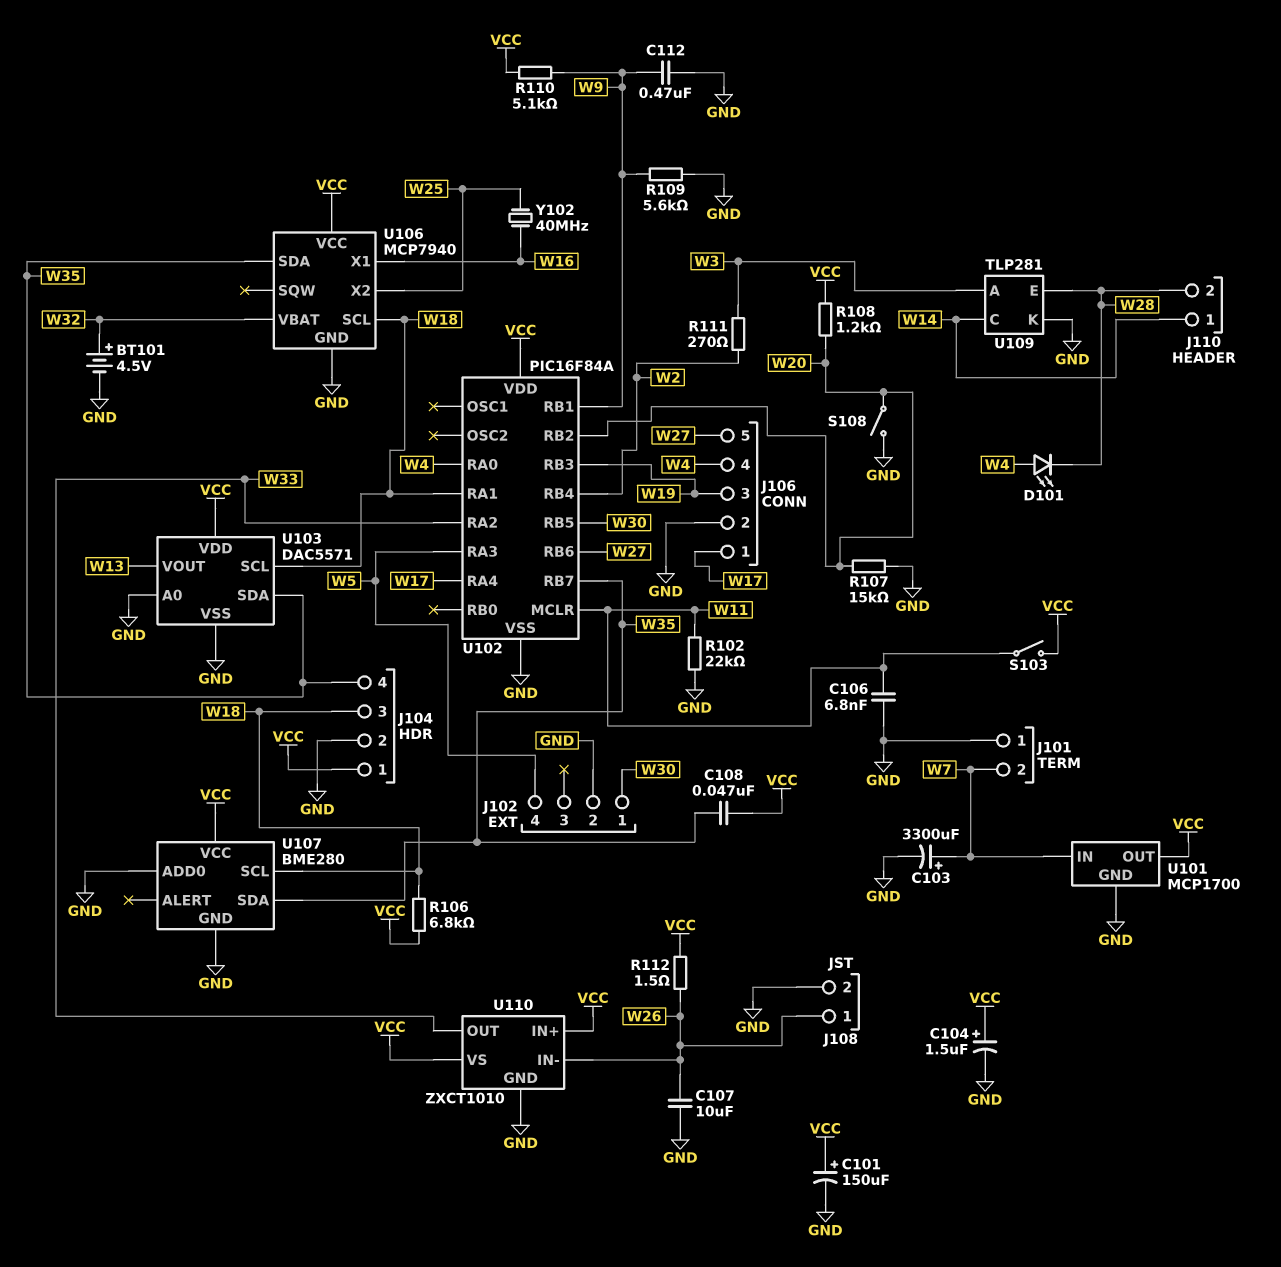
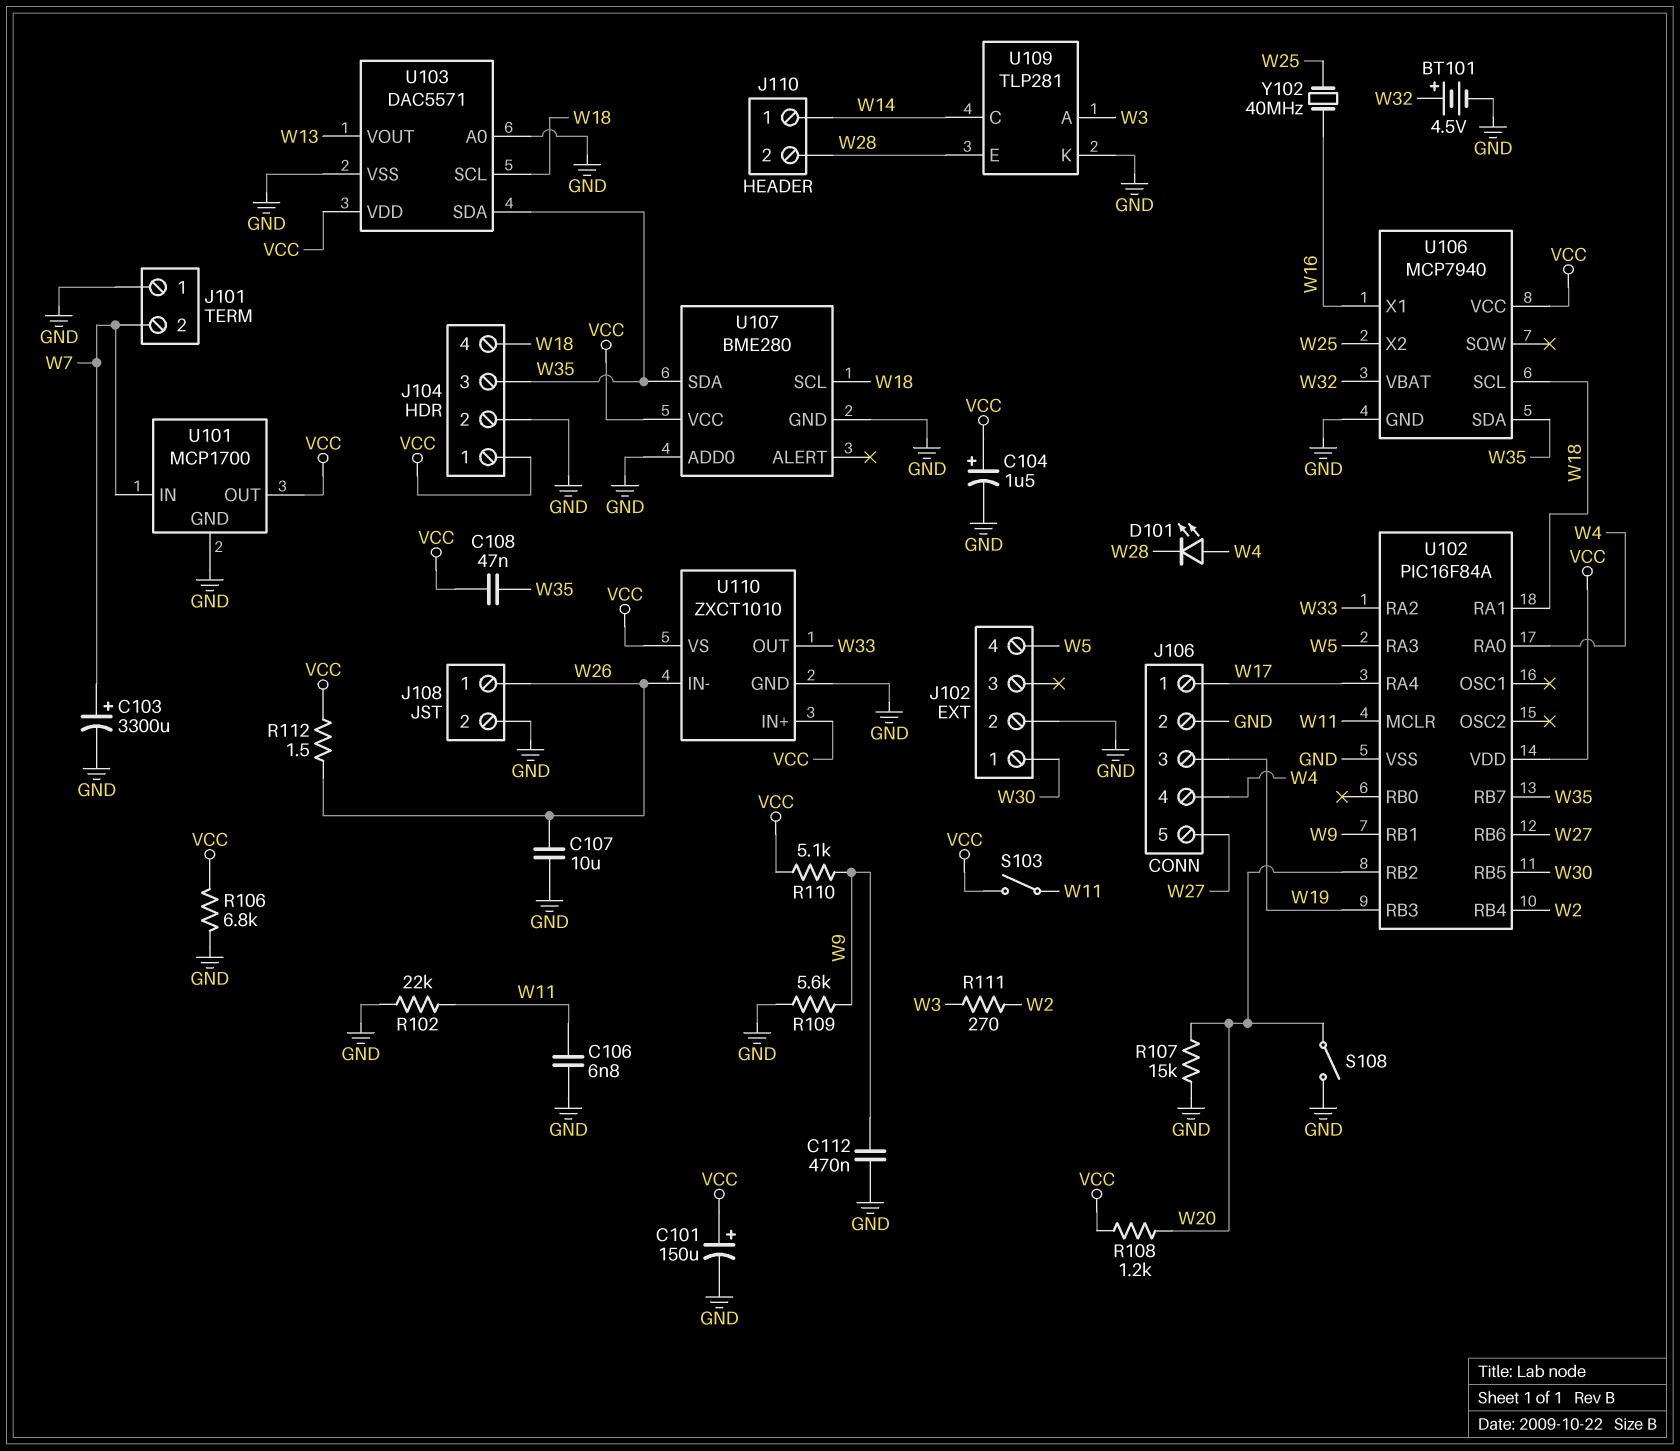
J104 pin 3: W18 -> W35
J104 pin 4: W35 -> W18
R106: 6.8k (VCC, W18) -> 6.8k (GND, VCC)

